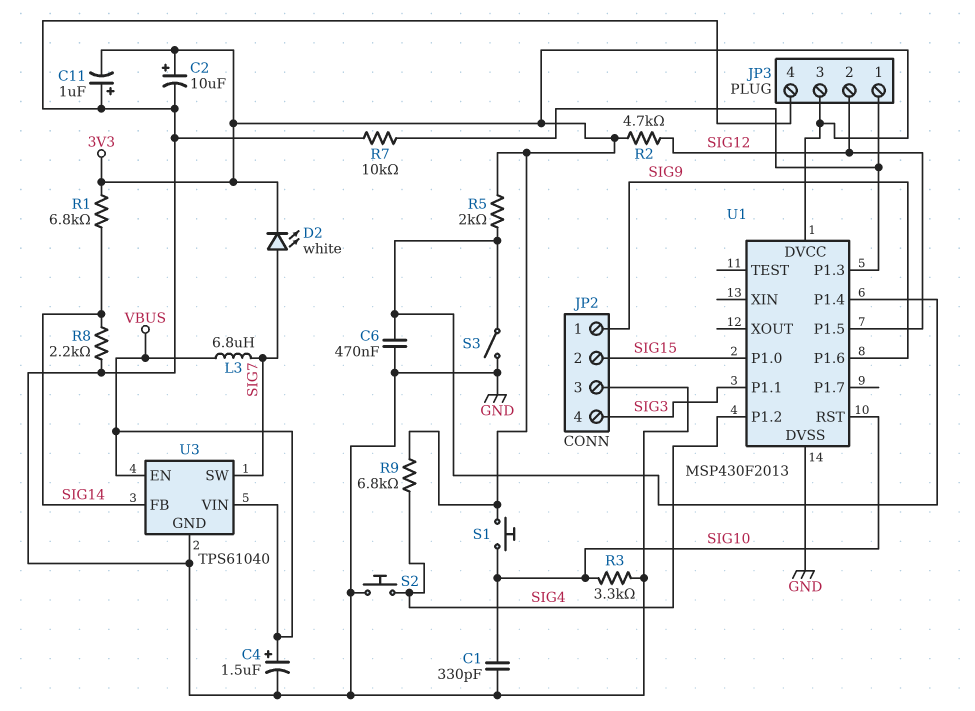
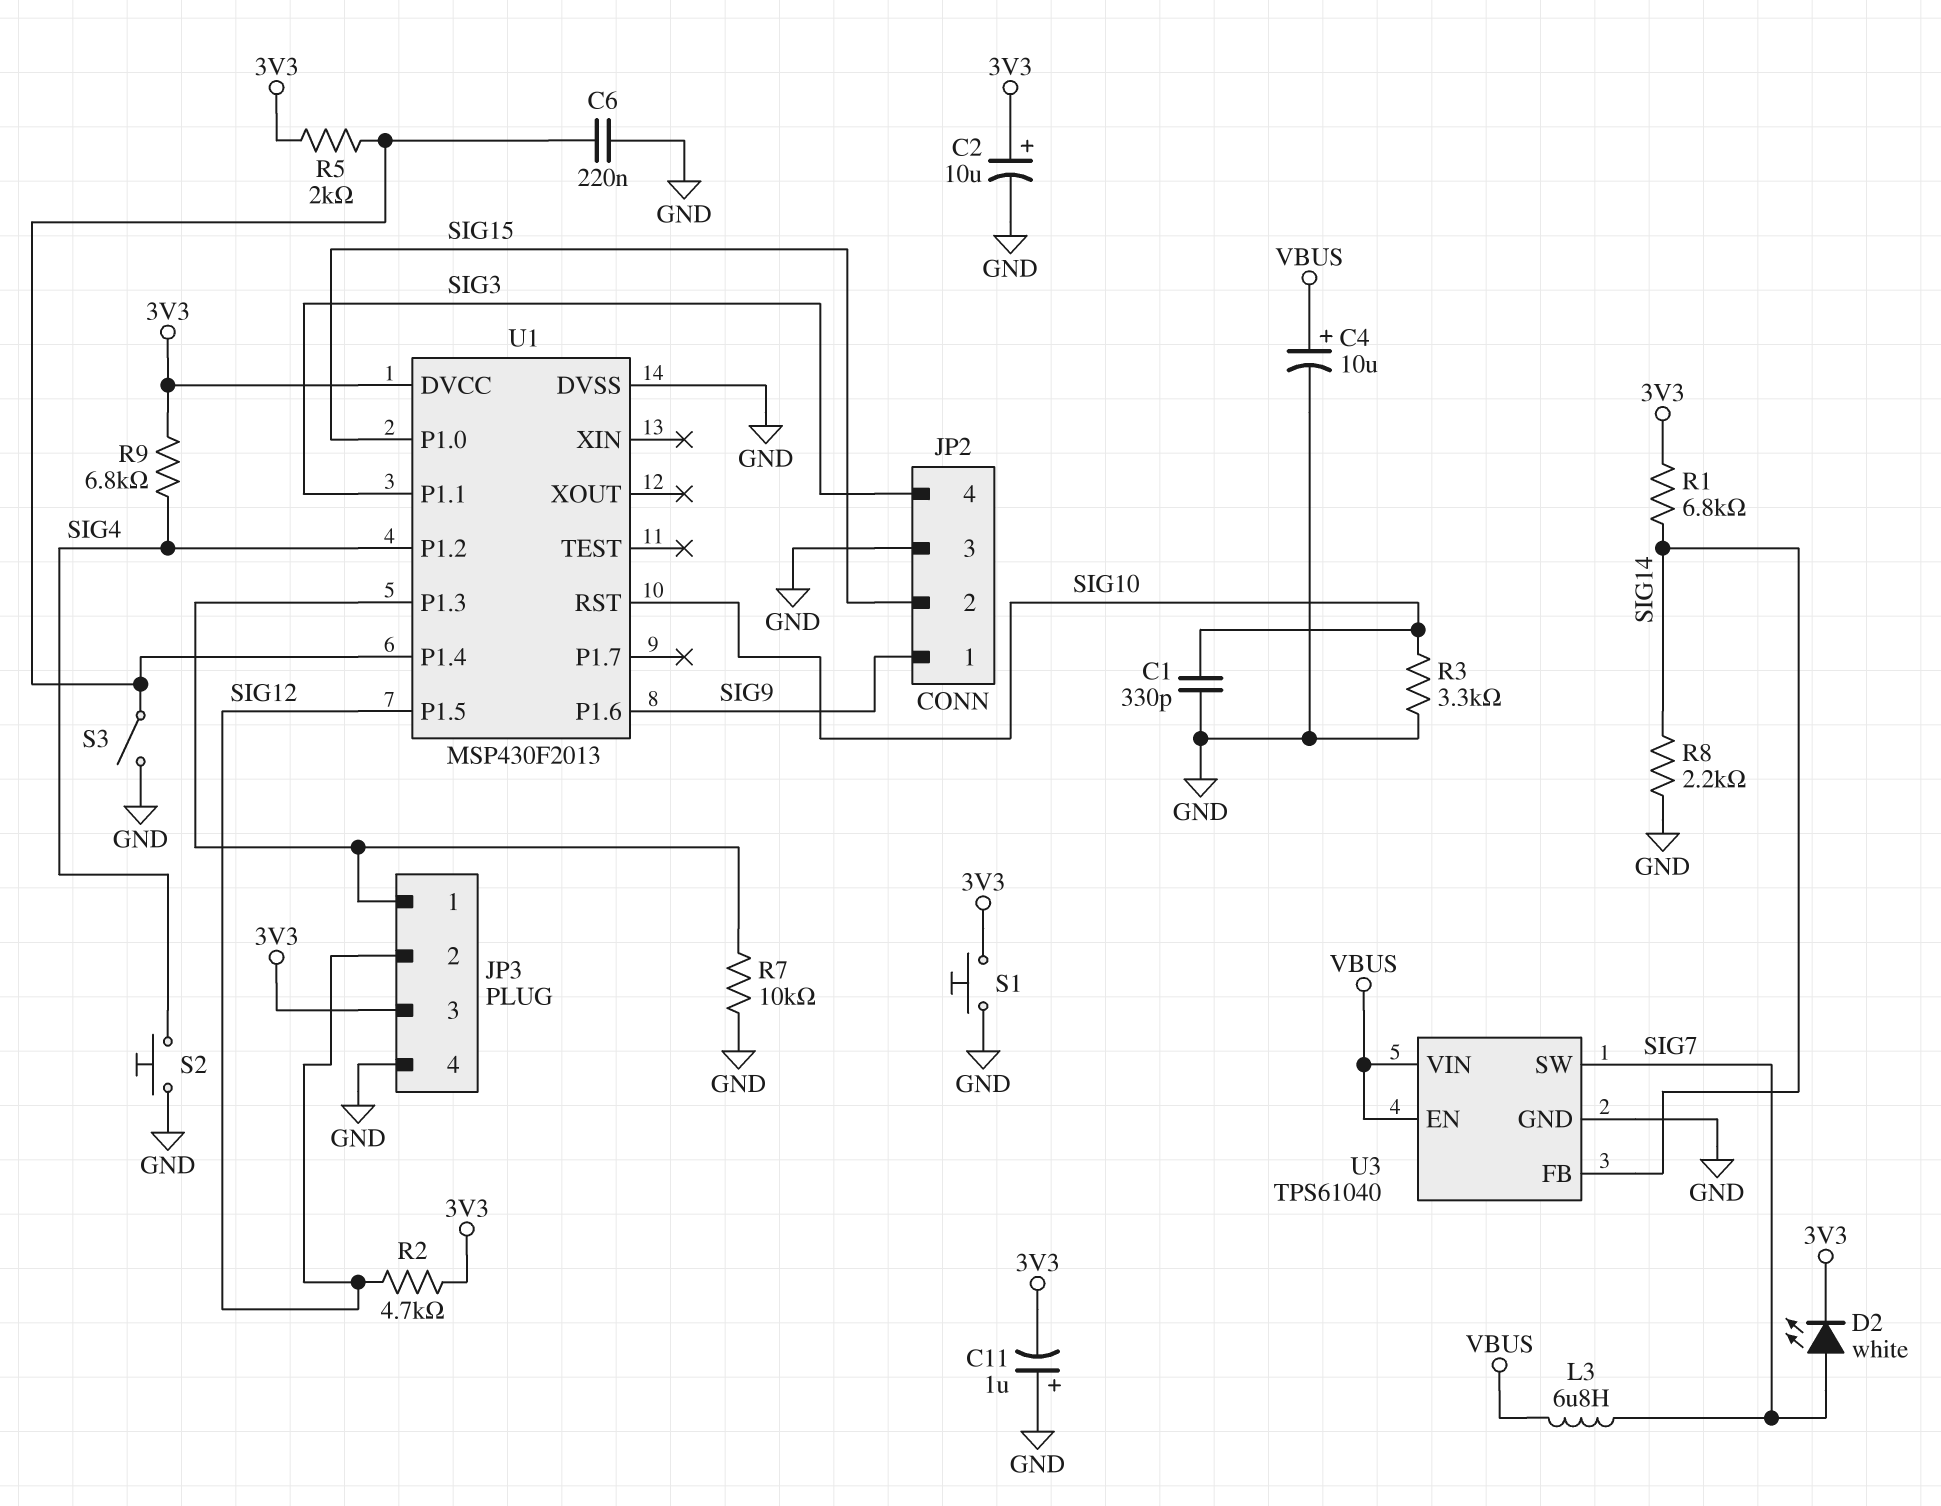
C4: 1.5uF (plus VBUS, minus GND) -> 10uF (plus VBUS, minus GND)
C6: 470nF (GND, U1/P1.4) -> 220nF (GND, U1/P1.4)
S1: button (3V3, SIG10) -> button (3V3, GND)

